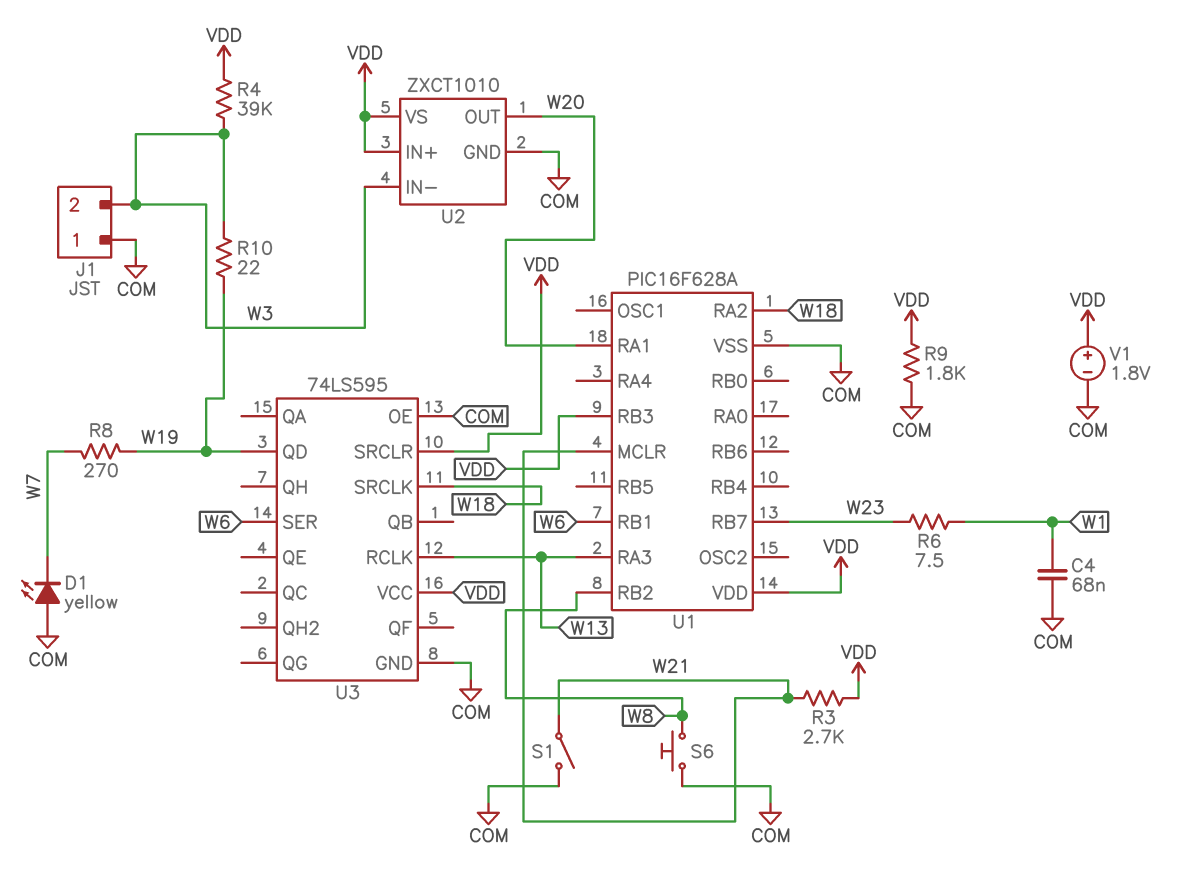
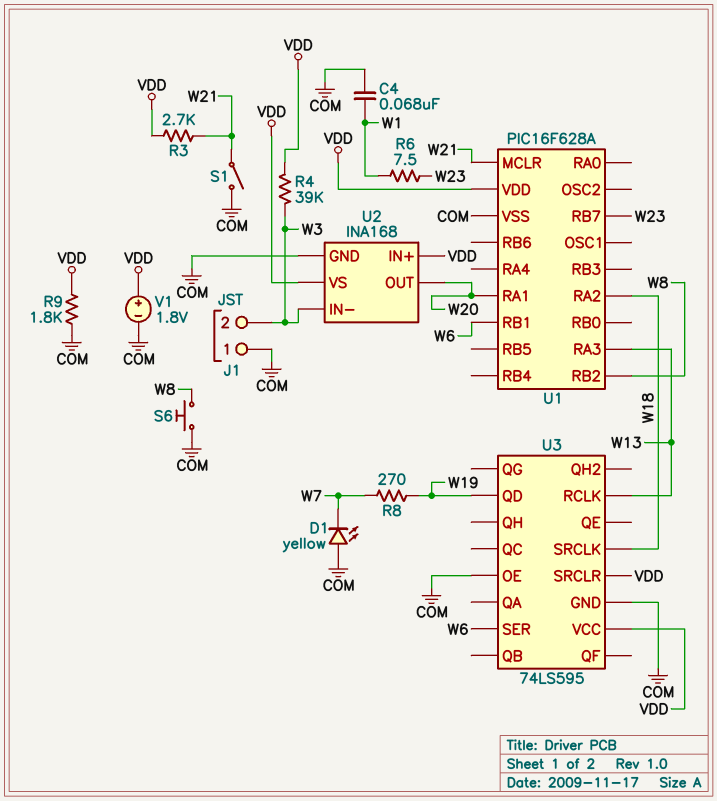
R10: 22 (W3, W19) -> none
U1 pin RB3: VDD -> none
U2: ZXCT1010 -> INA168

